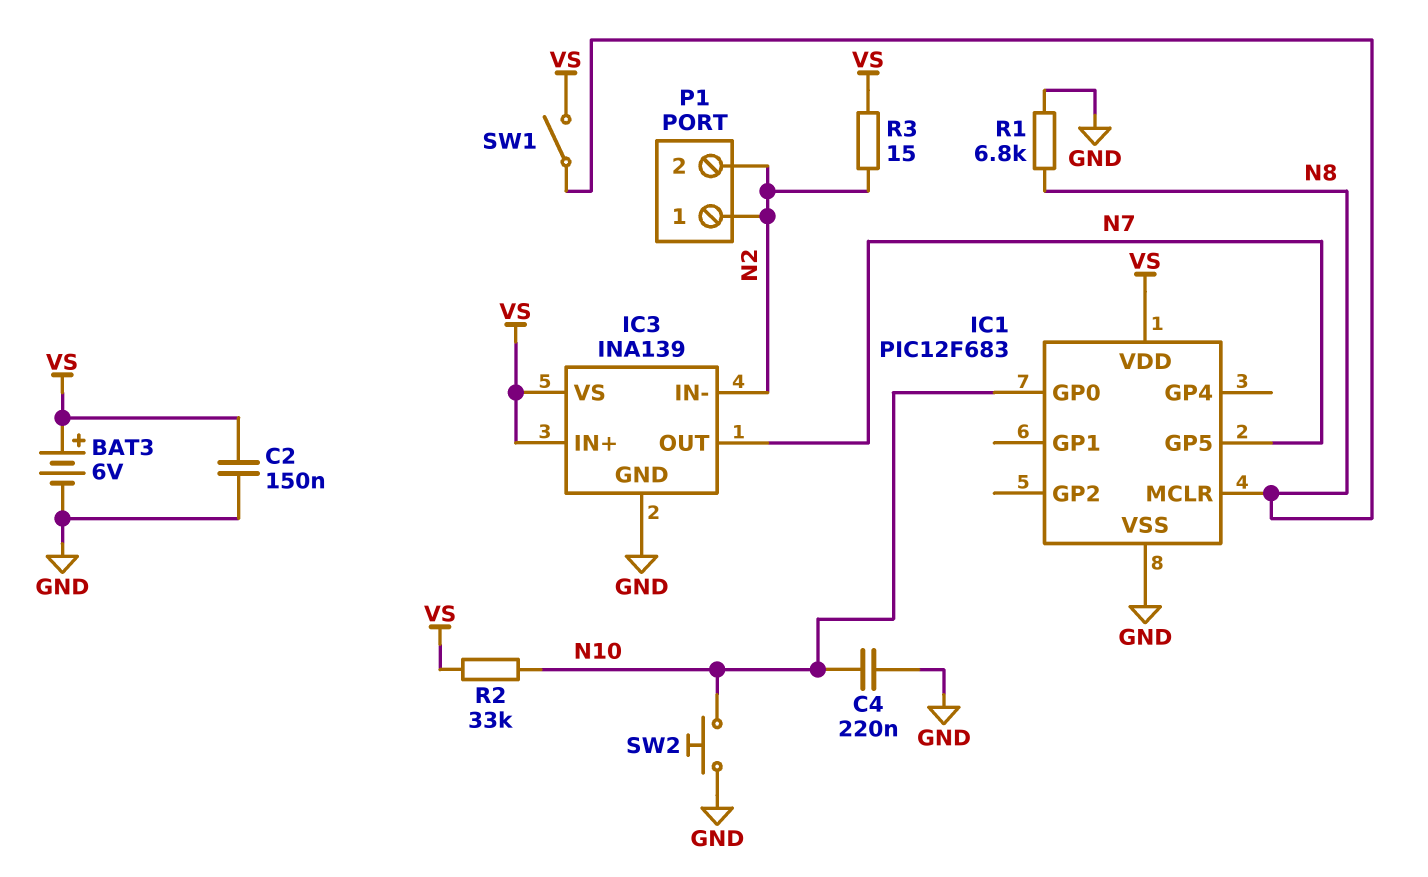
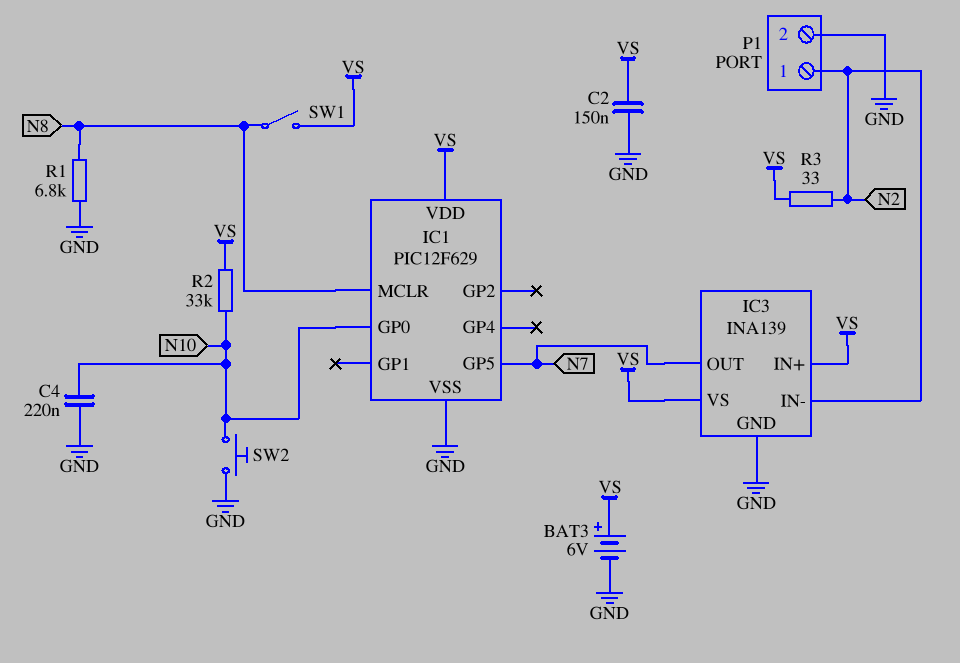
IC1: PIC12F683 -> PIC12F629
P1 pin 2: N2 -> GND
R3: 15 (N2, VS) -> 33 (N2, VS)

